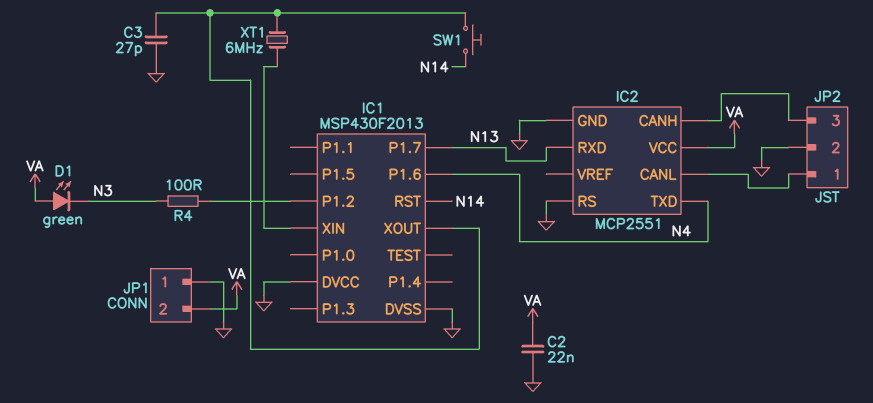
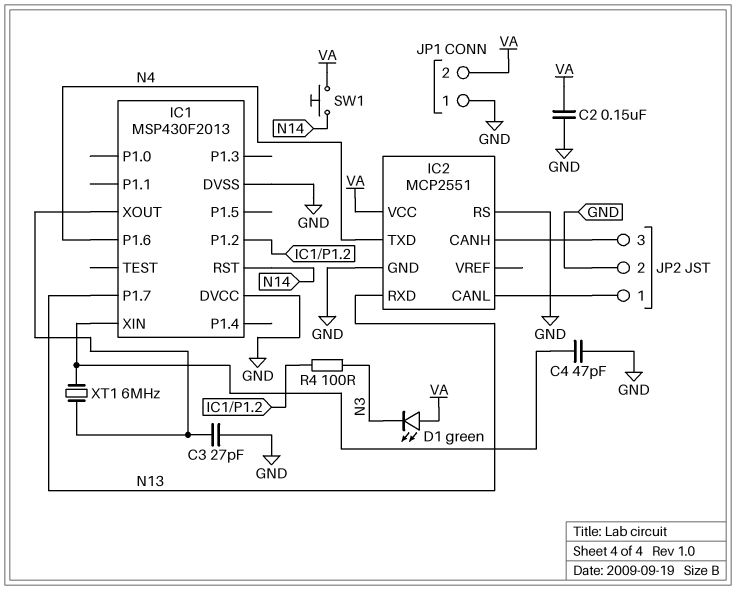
C2: 22nF (GND, VA) -> 150nF (GND, VA)
C4: none -> 47pF (GND, IC1/XIN)
SW1: button (IC1/XOUT, N14) -> button (N14, VA)

